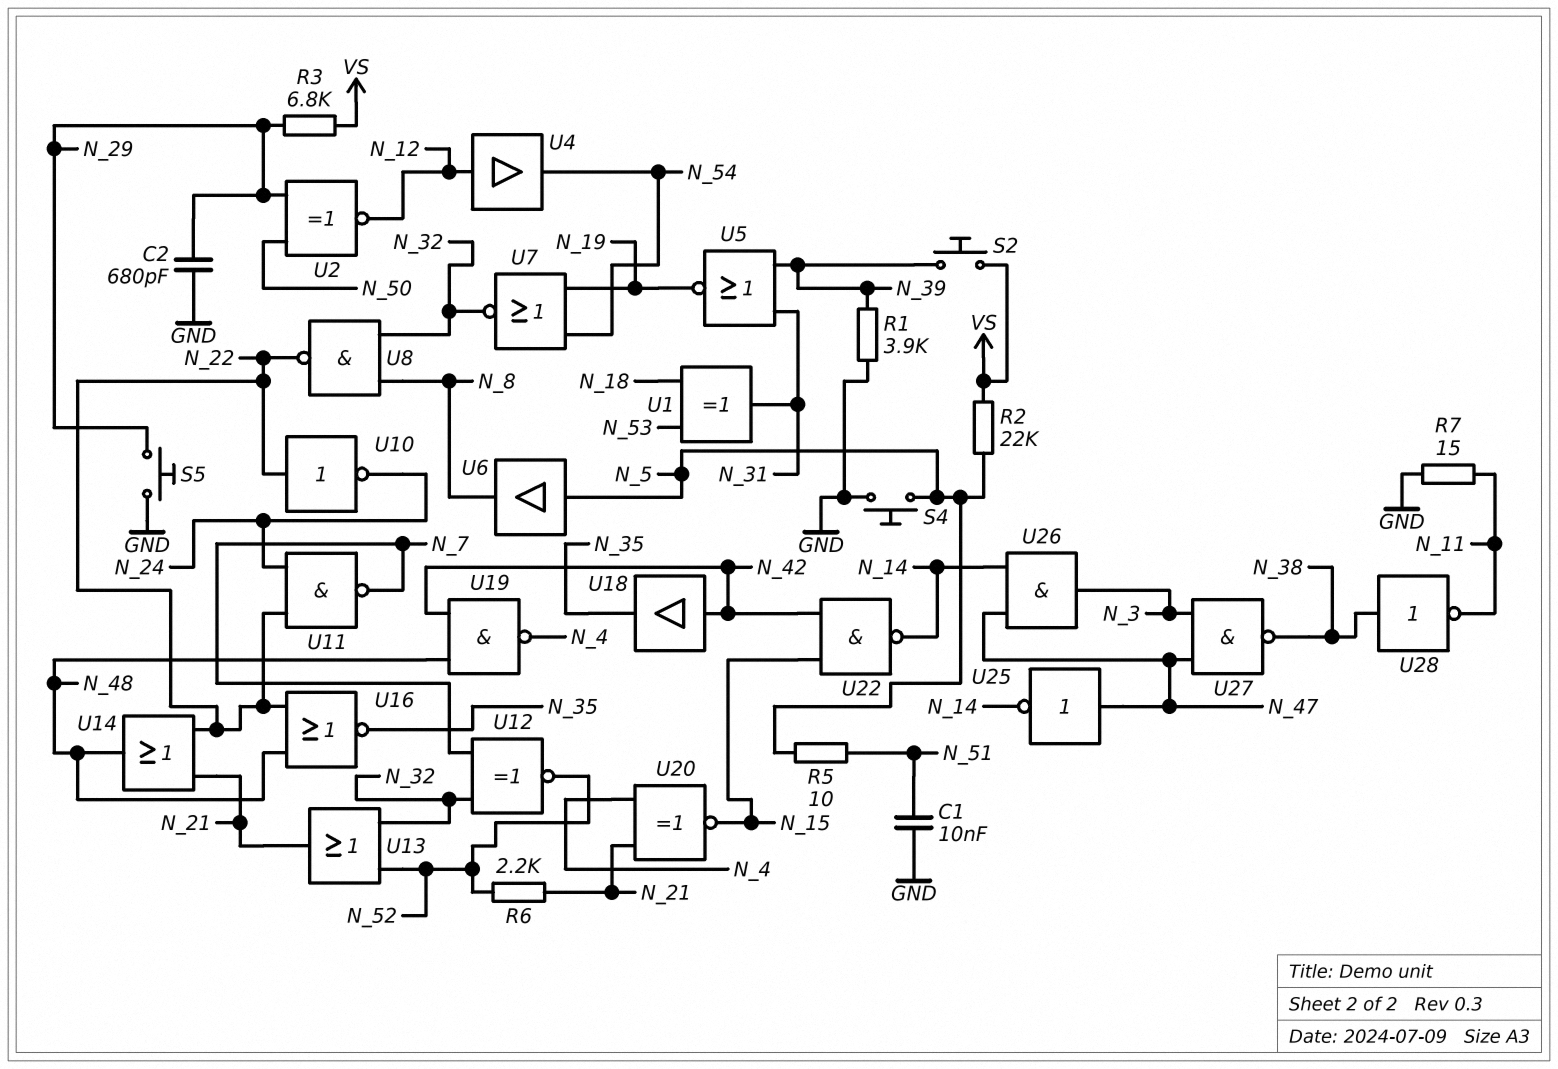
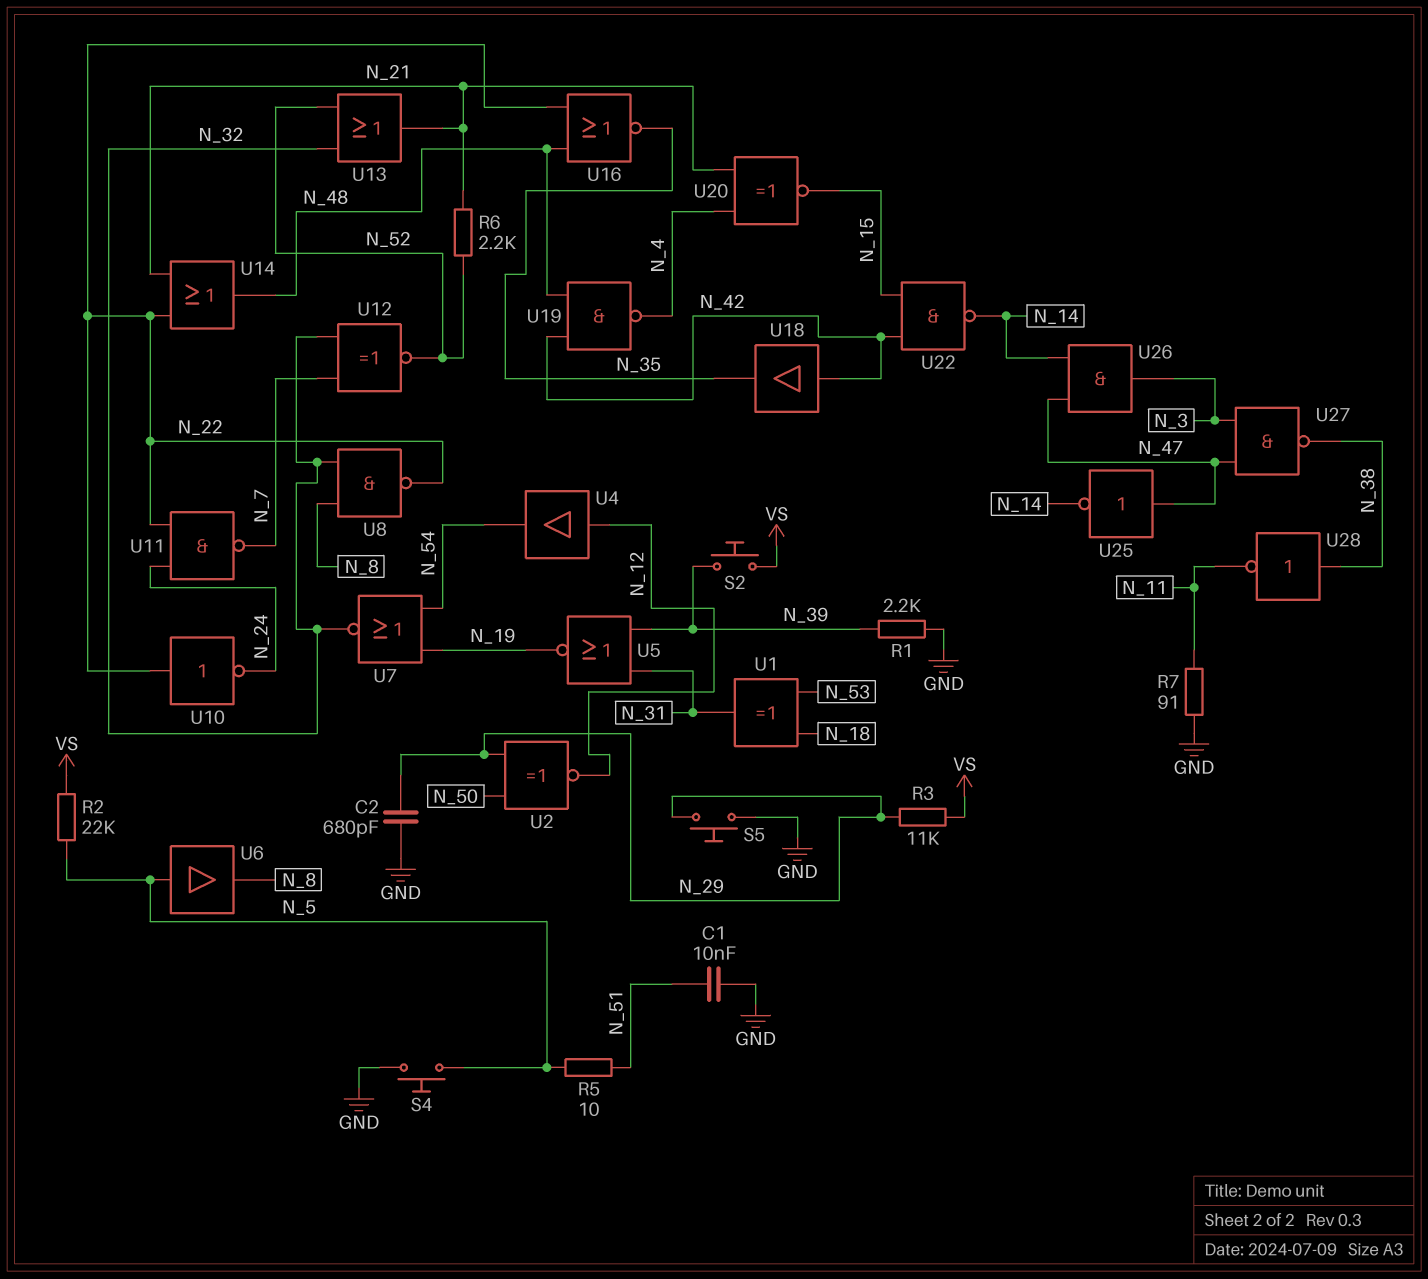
R1: 3.9k (GND, N_39) -> 2.2k (GND, N_39)
R3: 6.8k (N_29, VS) -> 11k (N_29, VS)
R7: 15 (GND, N_11) -> 91 (GND, N_11)

